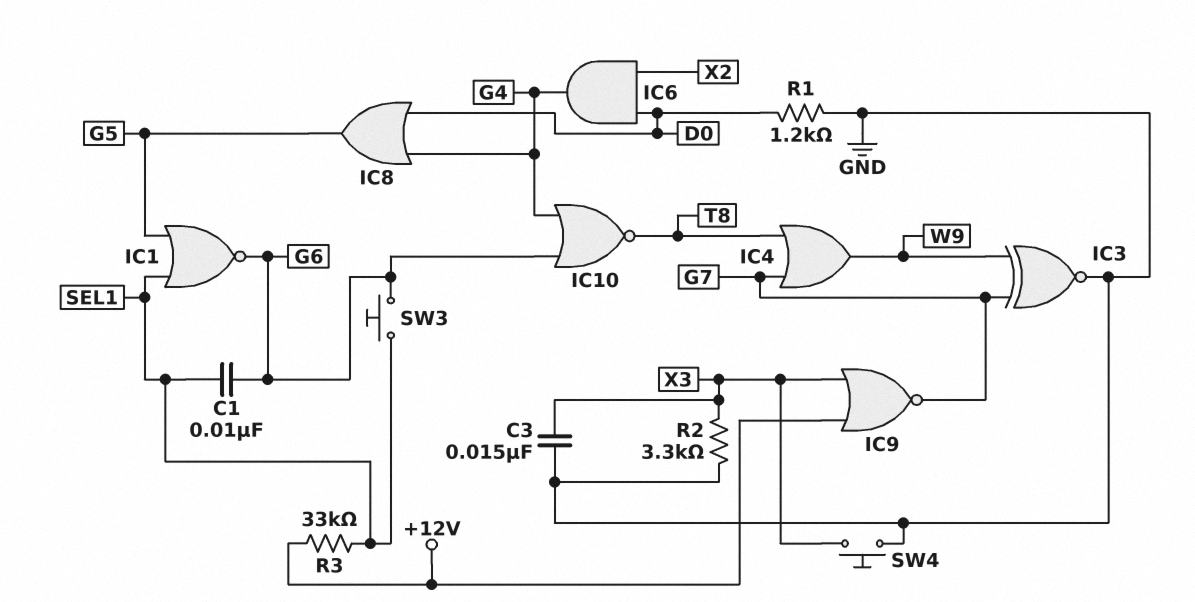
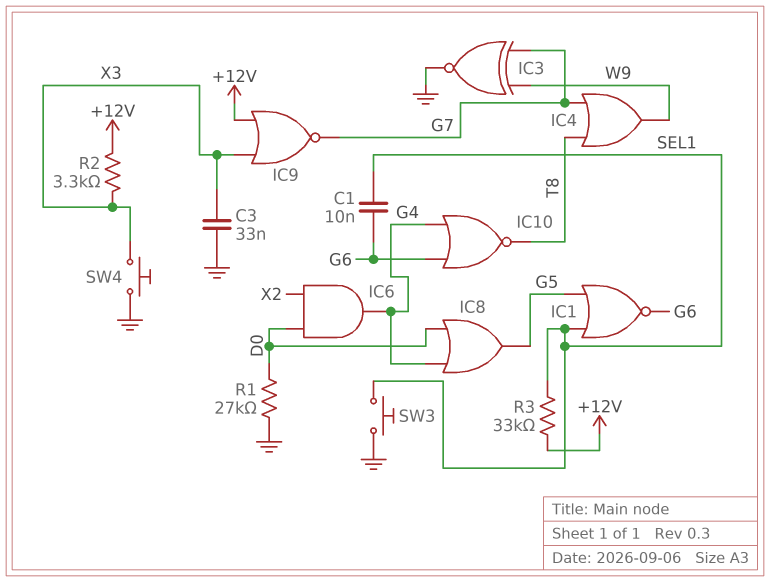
C3: 15nF (GND, X3) -> 33nF (GND, X3)
R1: 1.2k (D0, GND) -> 27k (D0, GND)
R2: 3.3k (GND, X3) -> 3.3k (+12V, X3)
SW3: button (G6, SEL1) -> button (GND, SEL1)

